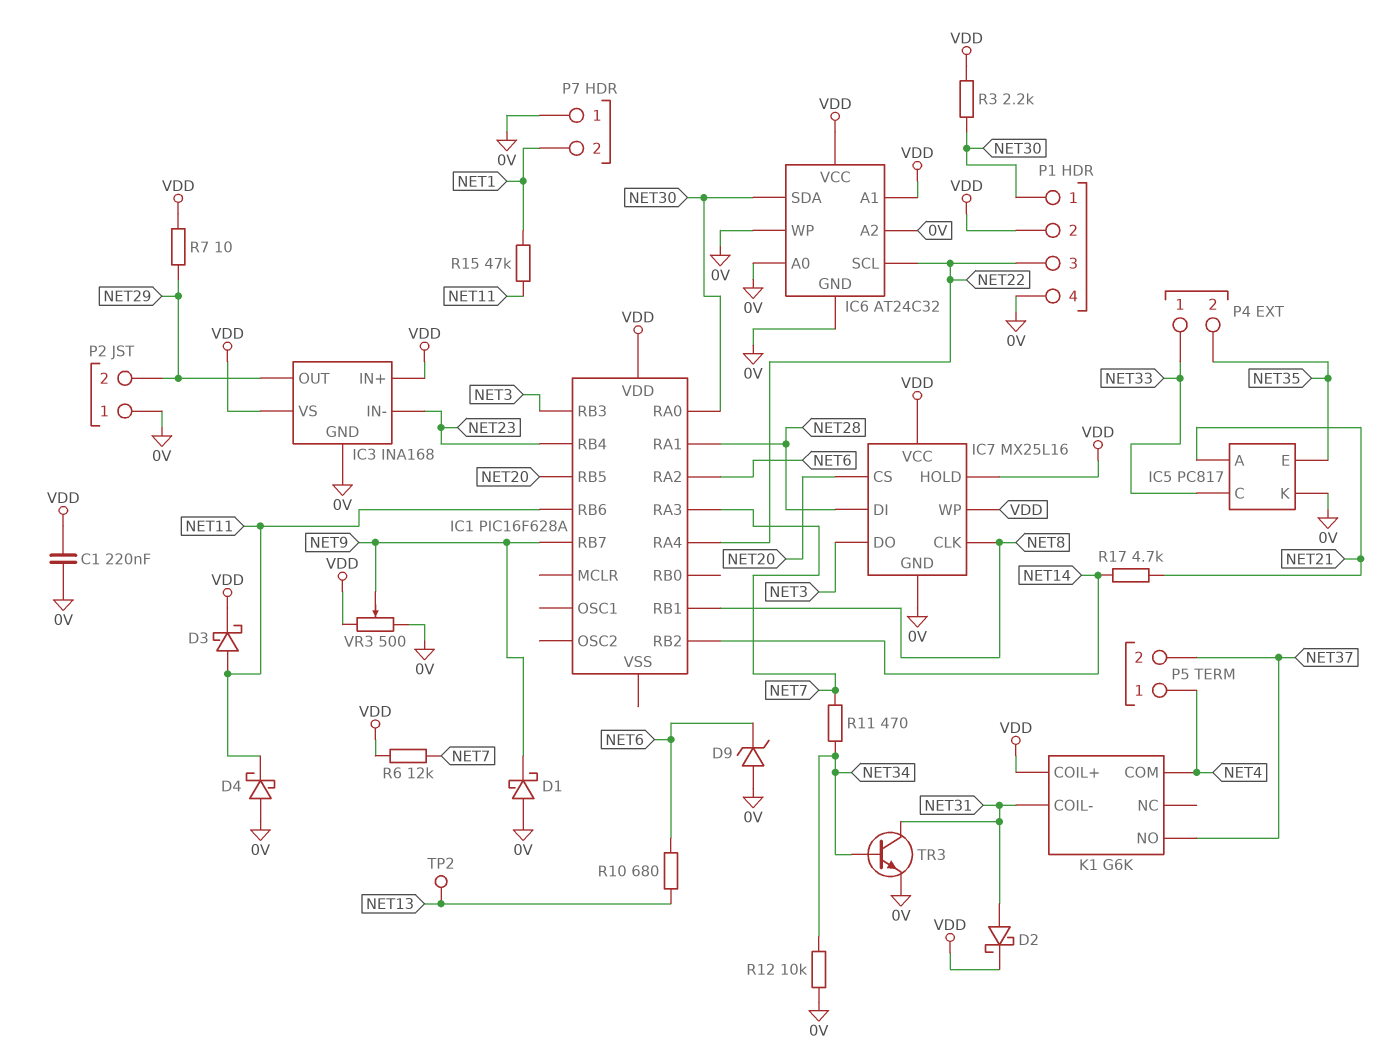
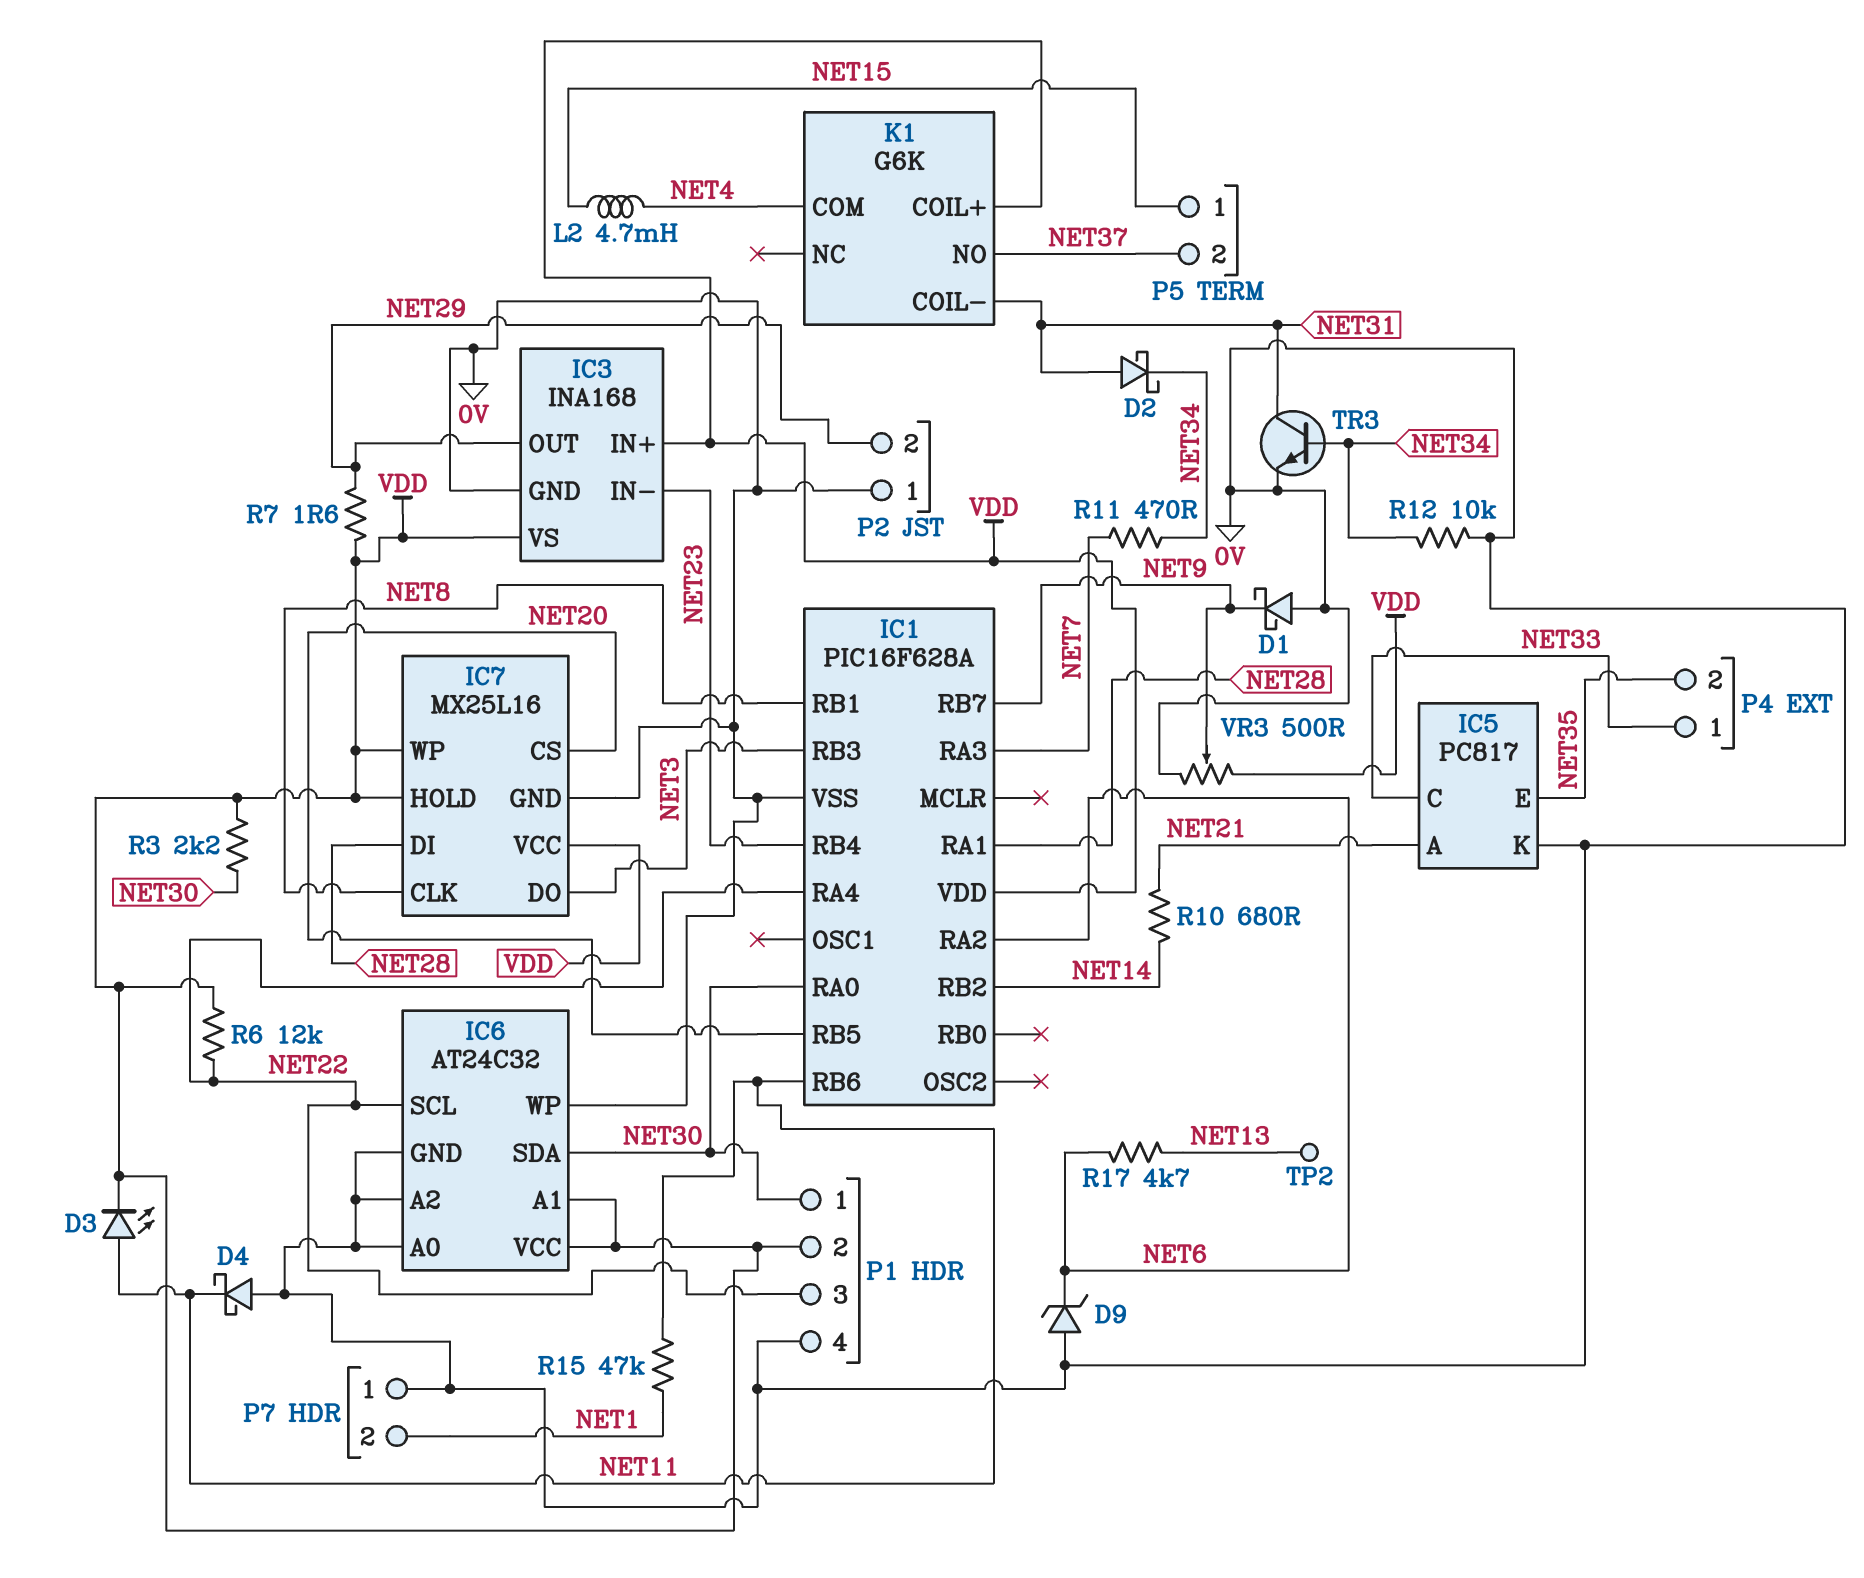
C1: 220nF (0V, VDD) -> none
D2: schottky (A NET31, K VDD) -> schottky (A NET31, K NET34)
D3: schottky (A NET11, K VDD) -> LED (A NET11, K VDD)
IC1 pin VSS: none -> 0V
L2: none -> 4.7mH (NET4, NET15)
P5 pin 1: NET4 -> NET15
R6: 12k (NET7, VDD) -> 12k (NET22, VDD)
R7: 10 (NET29, VDD) -> 1.6 (NET29, VDD)
R10: 680 (NET6, NET13) -> 680 (NET14, NET21)
R17: 4.7k (NET14, NET21) -> 4.7k (NET6, NET13)

